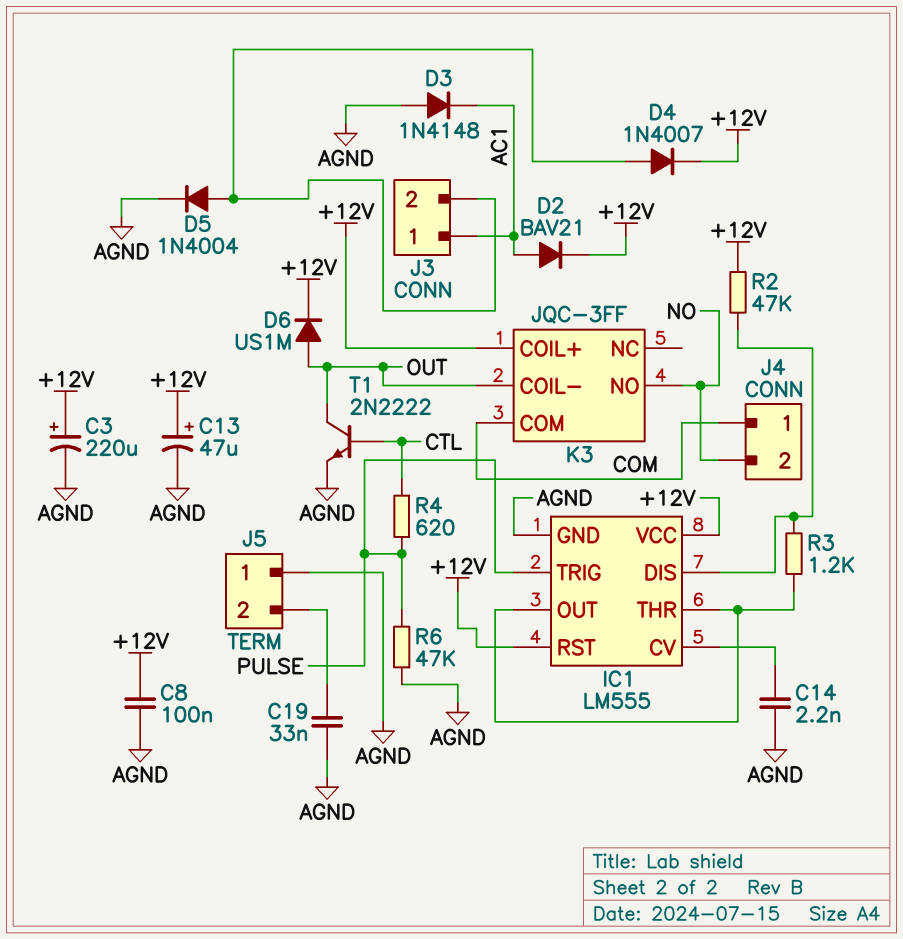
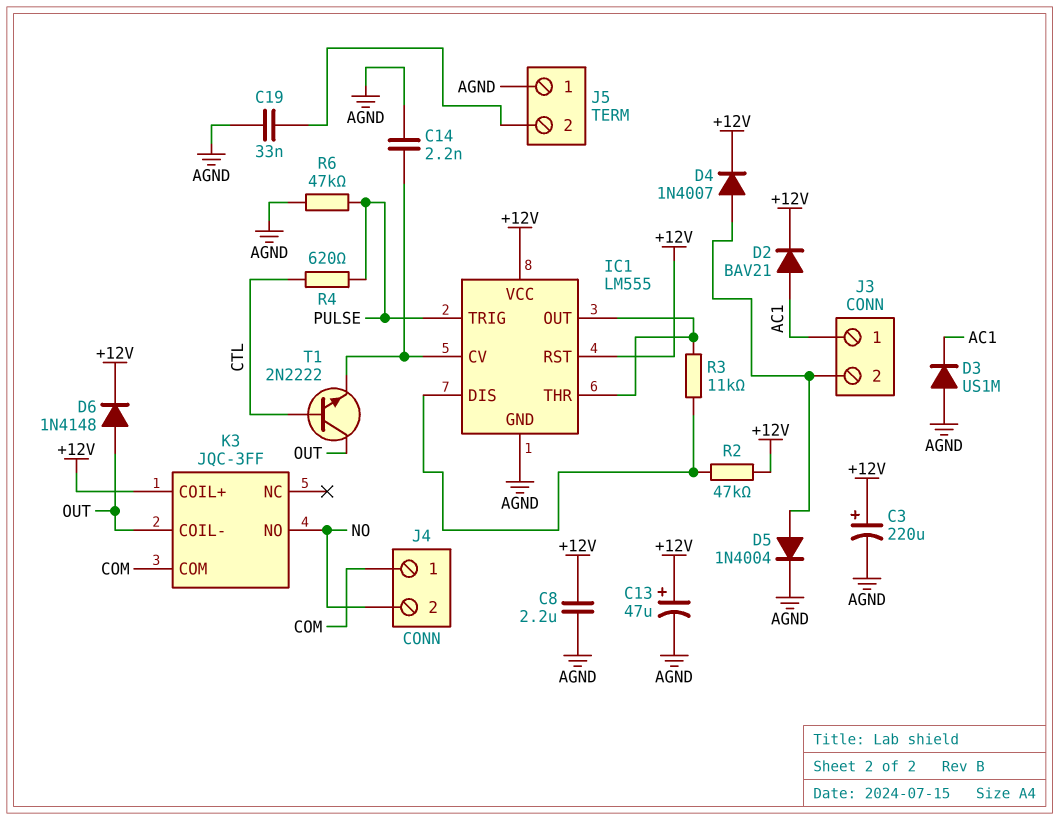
C8: 100nF (+12V, AGND) -> 2.2uF (+12V, AGND)
D3: diode 1N4148 (A AGND, K AC1) -> diode US1M (A AGND, K AC1)
D6: diode US1M (A OUT, K +12V) -> diode 1N4148 (A OUT, K +12V)
R3: 1.2k (IC1/DIS, IC1/OUT) -> 11k (IC1/DIS, IC1/OUT)
T1: NPN 2N2222 (B CTL, C OUT, E AGND) -> NPN 2N2222 (B CTL, C OUT, E IC1/CV)

